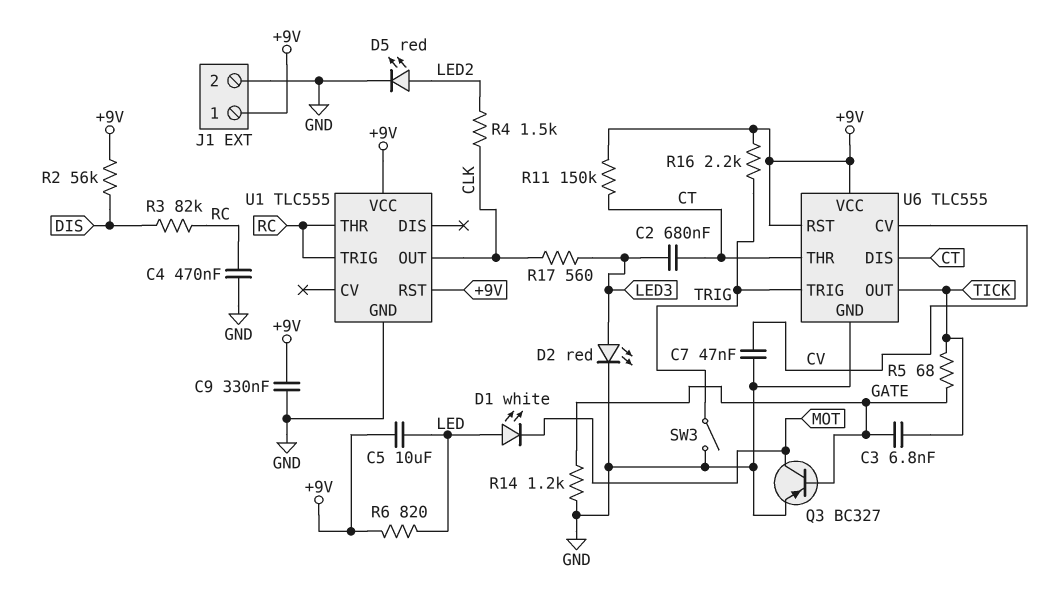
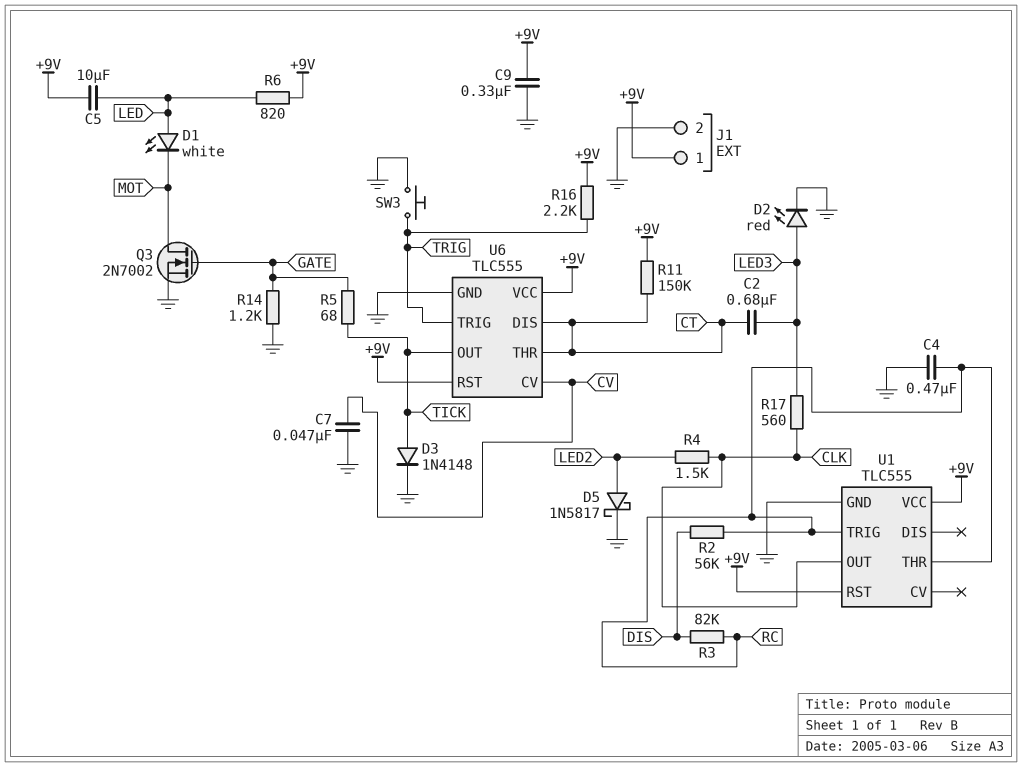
C3: 6.8nF (GATE, TICK) -> none
D3: none -> diode 1N4148 (A TICK, K GND)
D5: LED red (A LED2, K GND) -> schottky 1N5817 (A LED2, K GND)
Q3: PNP BC327 (B GATE, C MOT, E GND) -> NMOS 2N7002 (G GATE, D MOT, S GND)
R2: 56k (+9V, DIS) -> 56k (DIS, RC)
SW3: switch (GND, TRIG) -> button (GND, TRIG)

